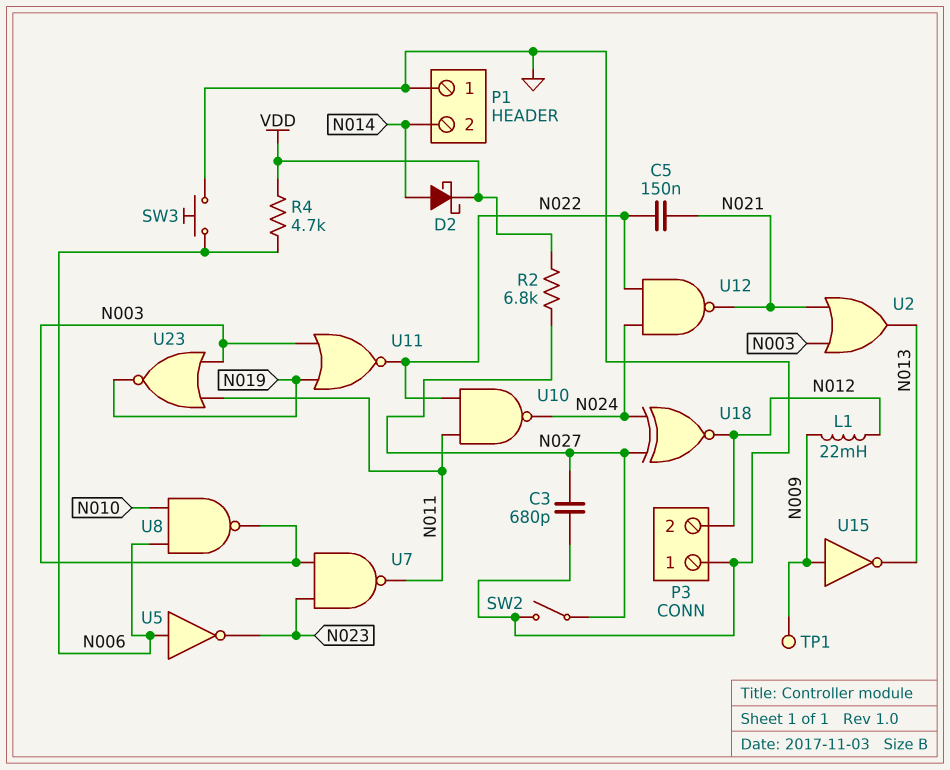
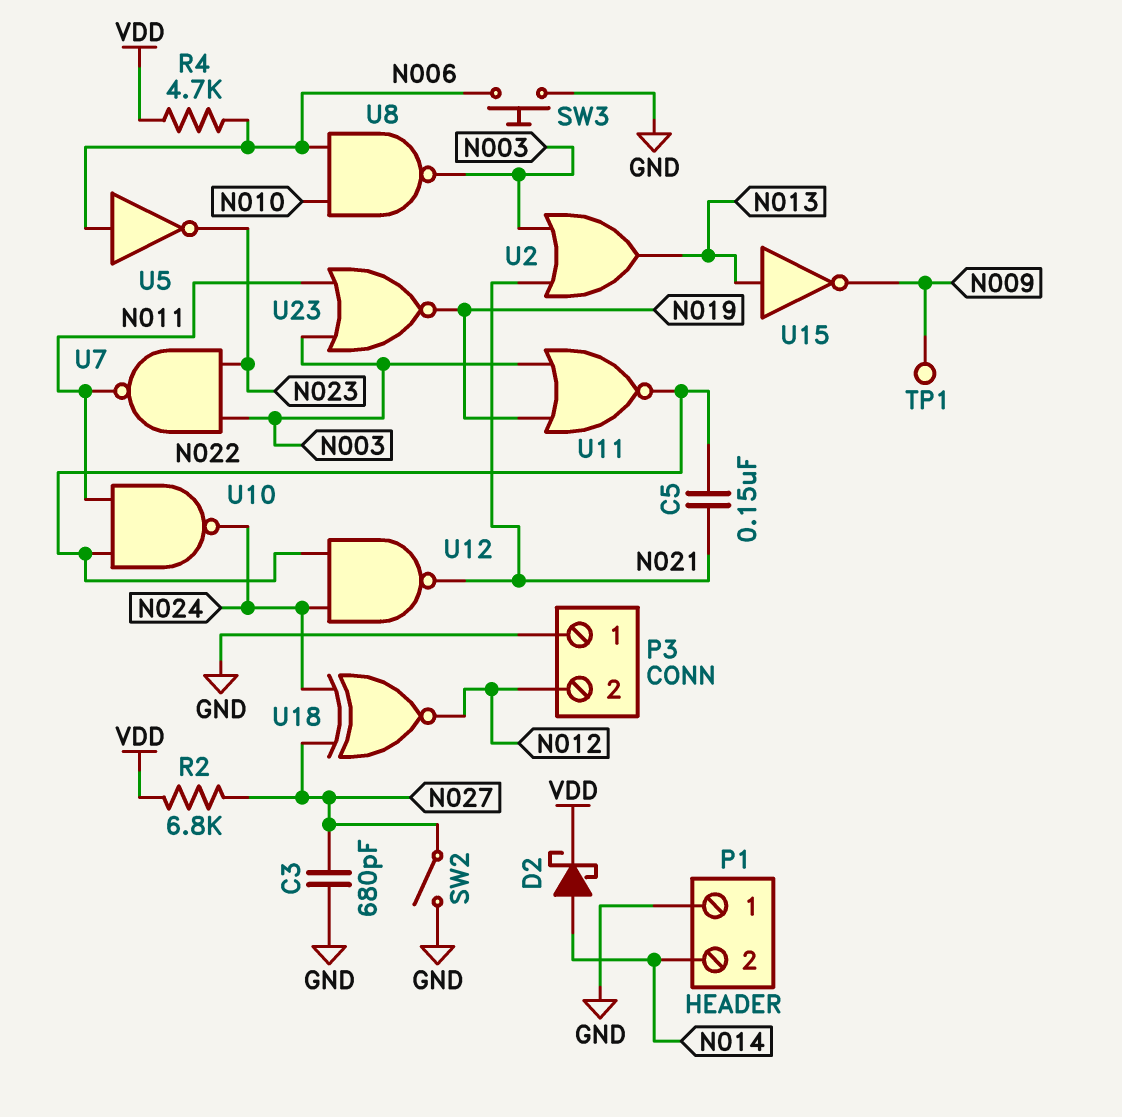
L1: 22mH (N009, N012) -> none
U15: NOT (in N009, out N013) -> NOT (in N013, out N009)

